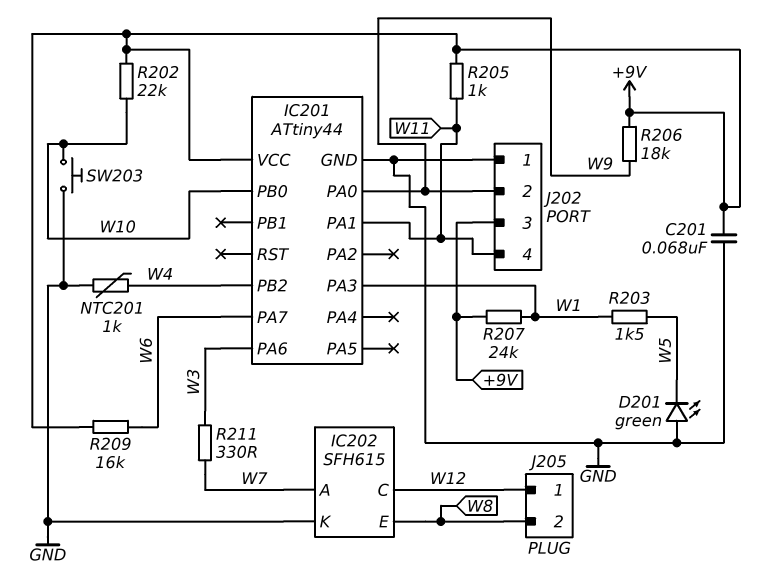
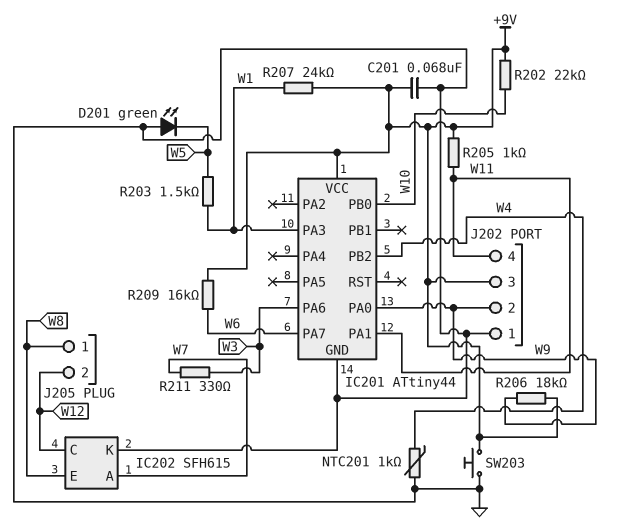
J205 pin 1: W12 -> W8
J205 pin 2: W8 -> W12
SW203: button (GND, W10) -> button (+9V, GND)

